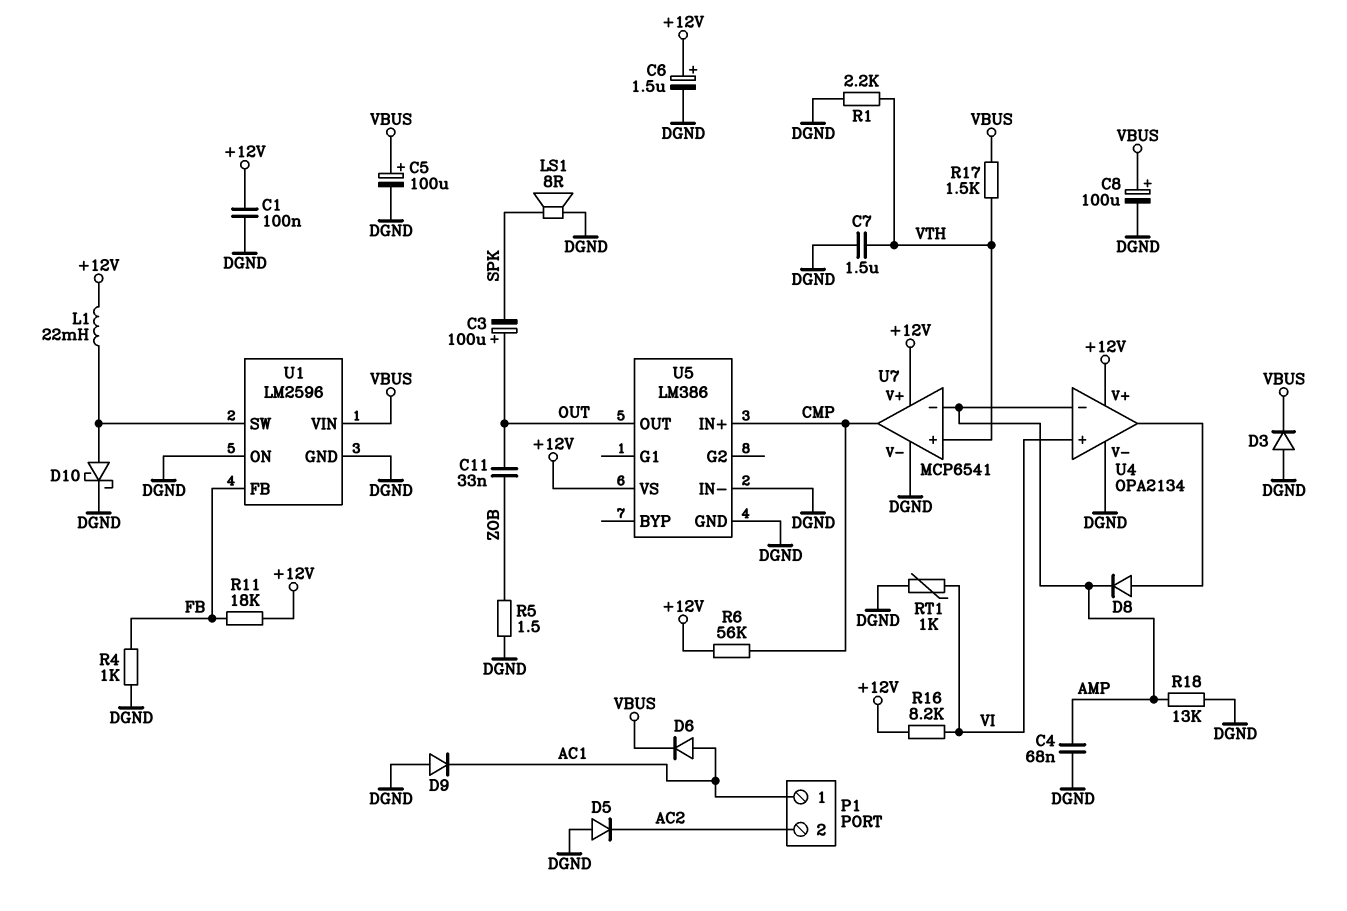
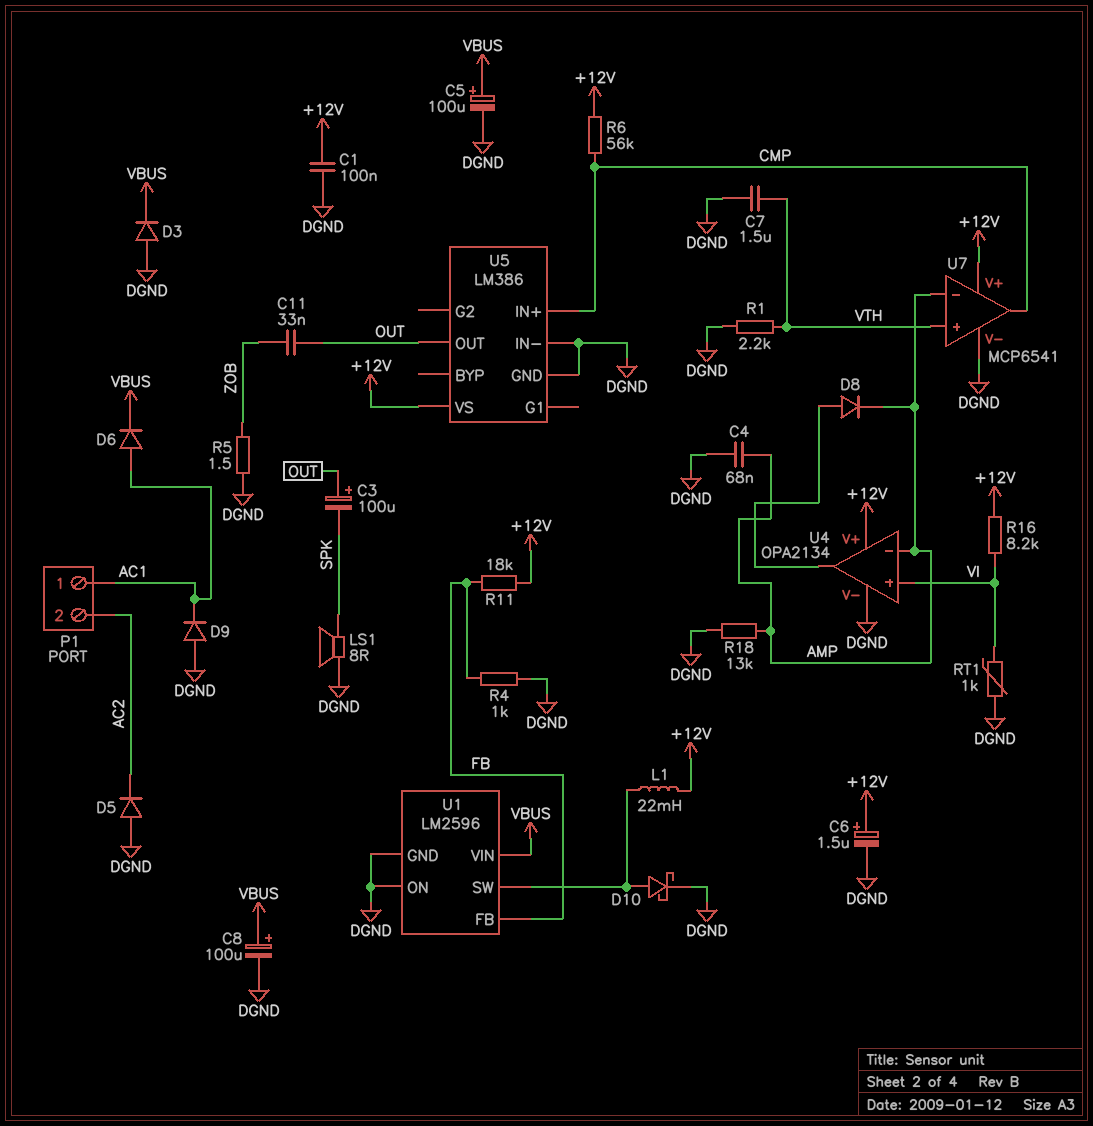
R17: 1.5k (VBUS, VTH) -> none

